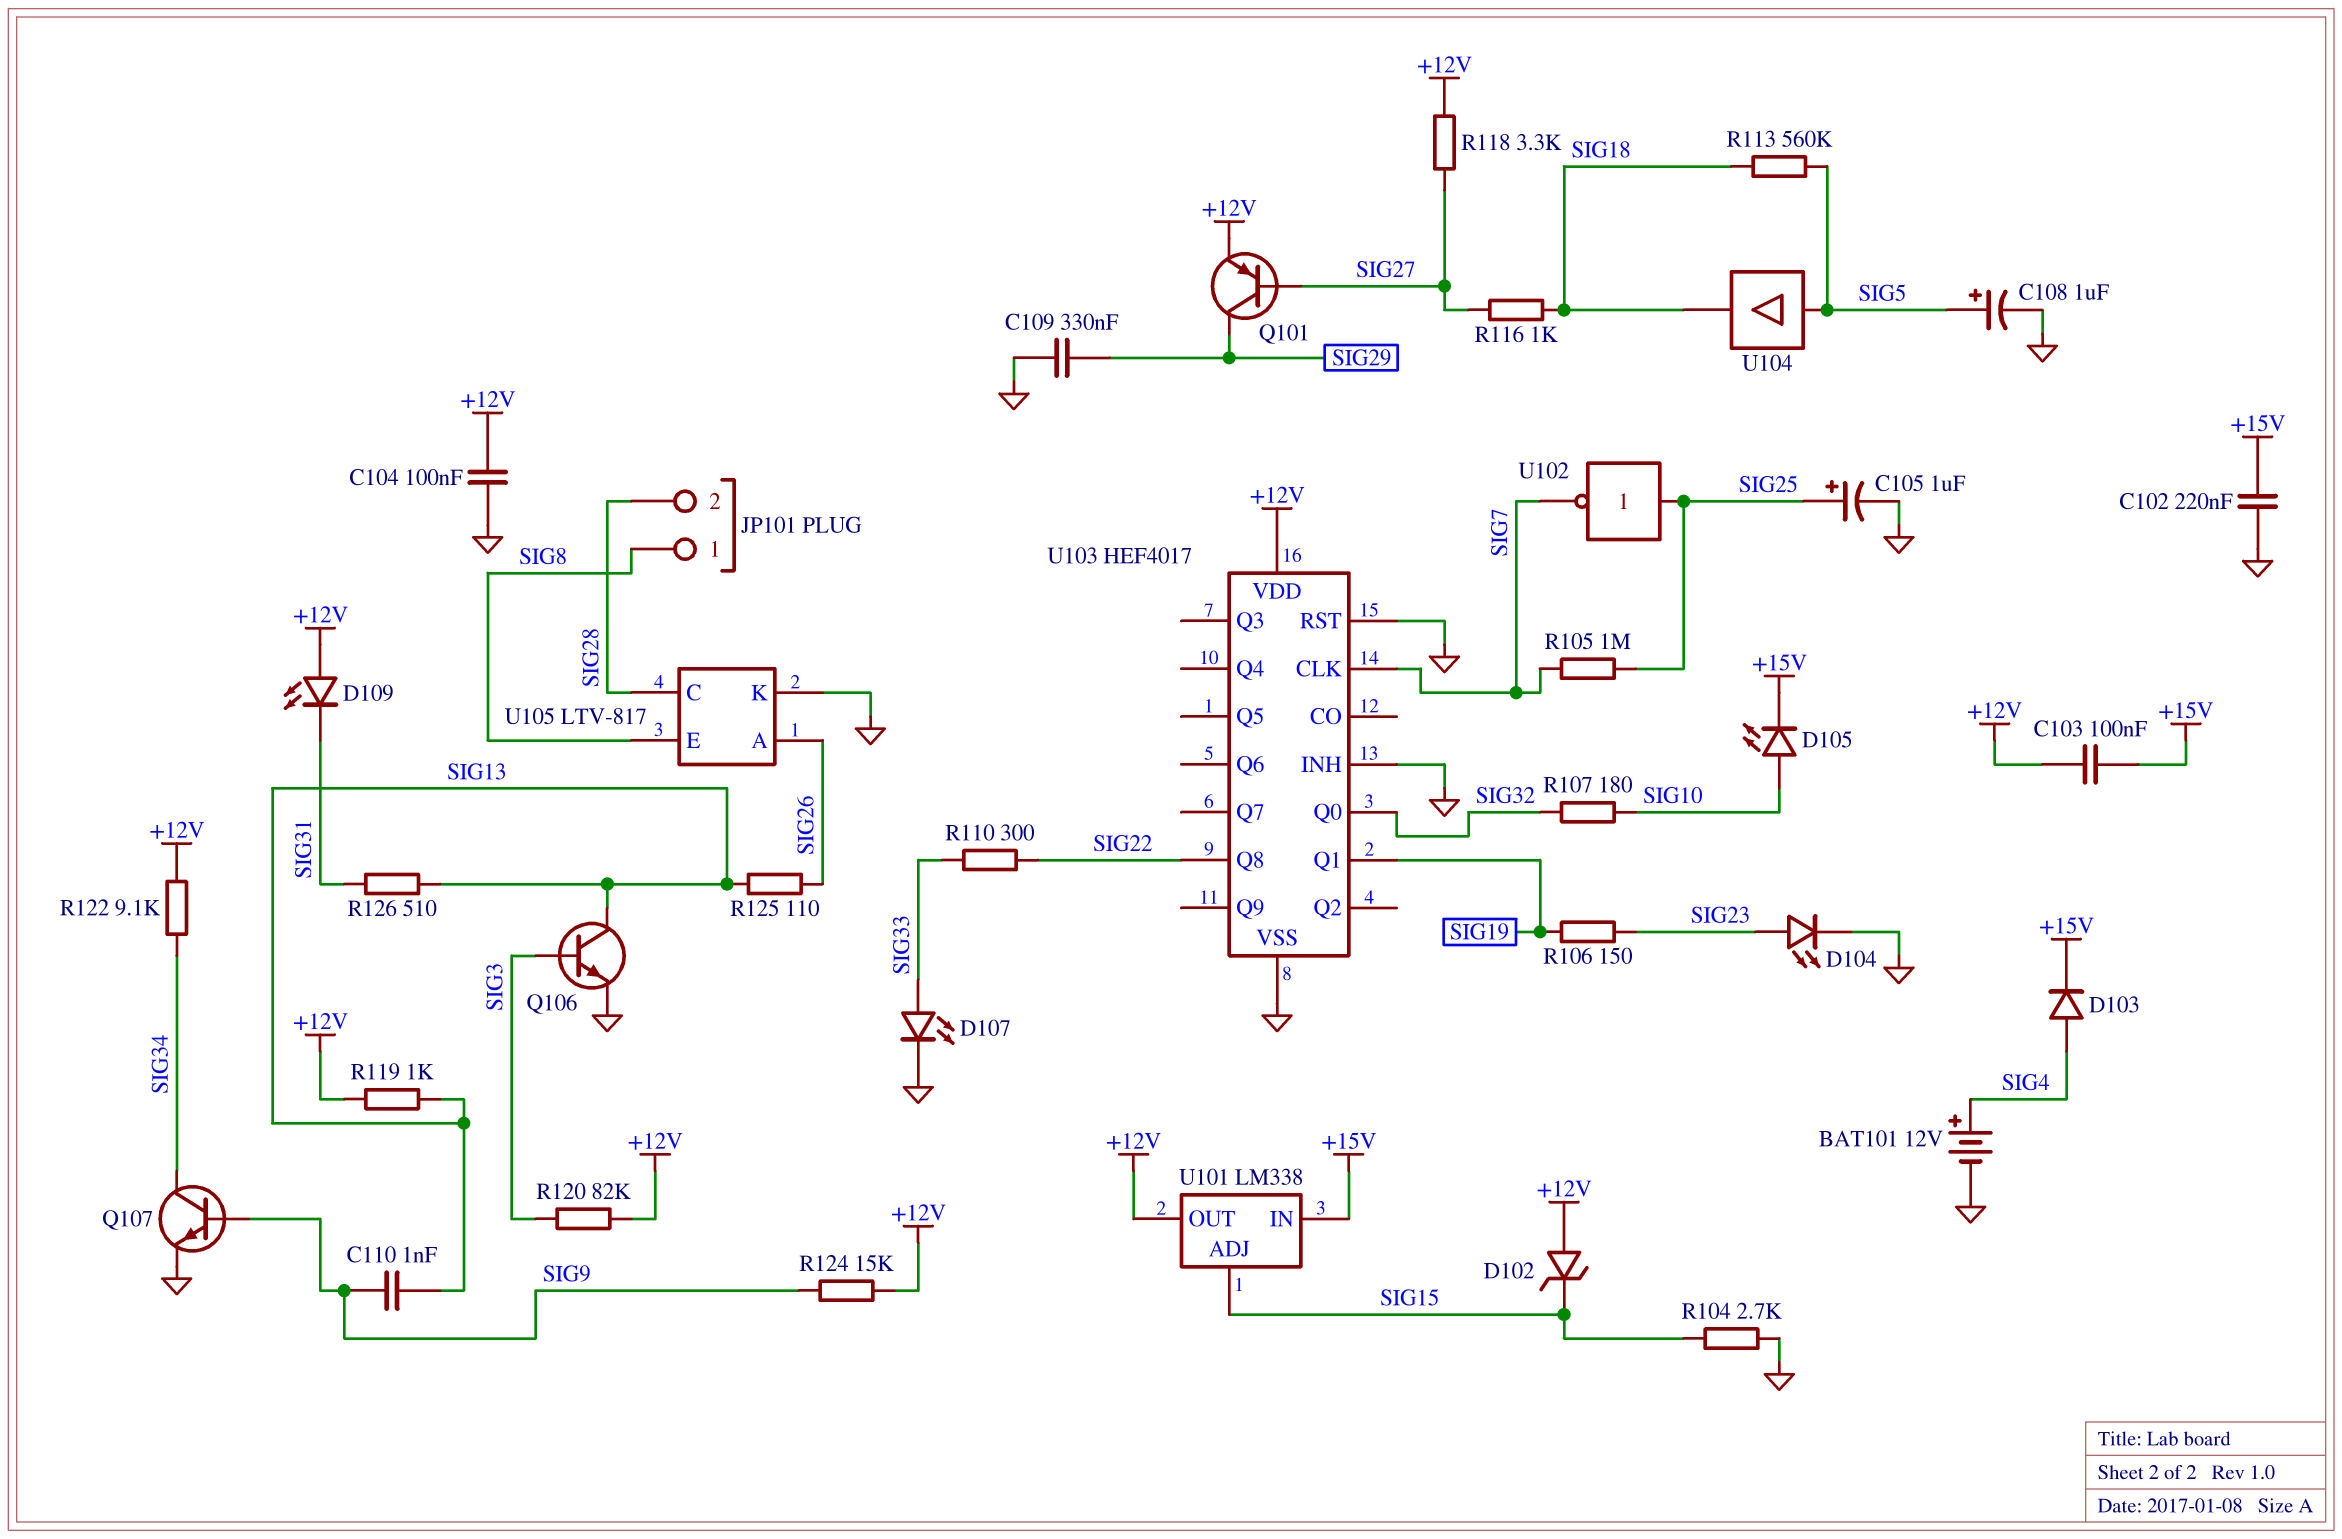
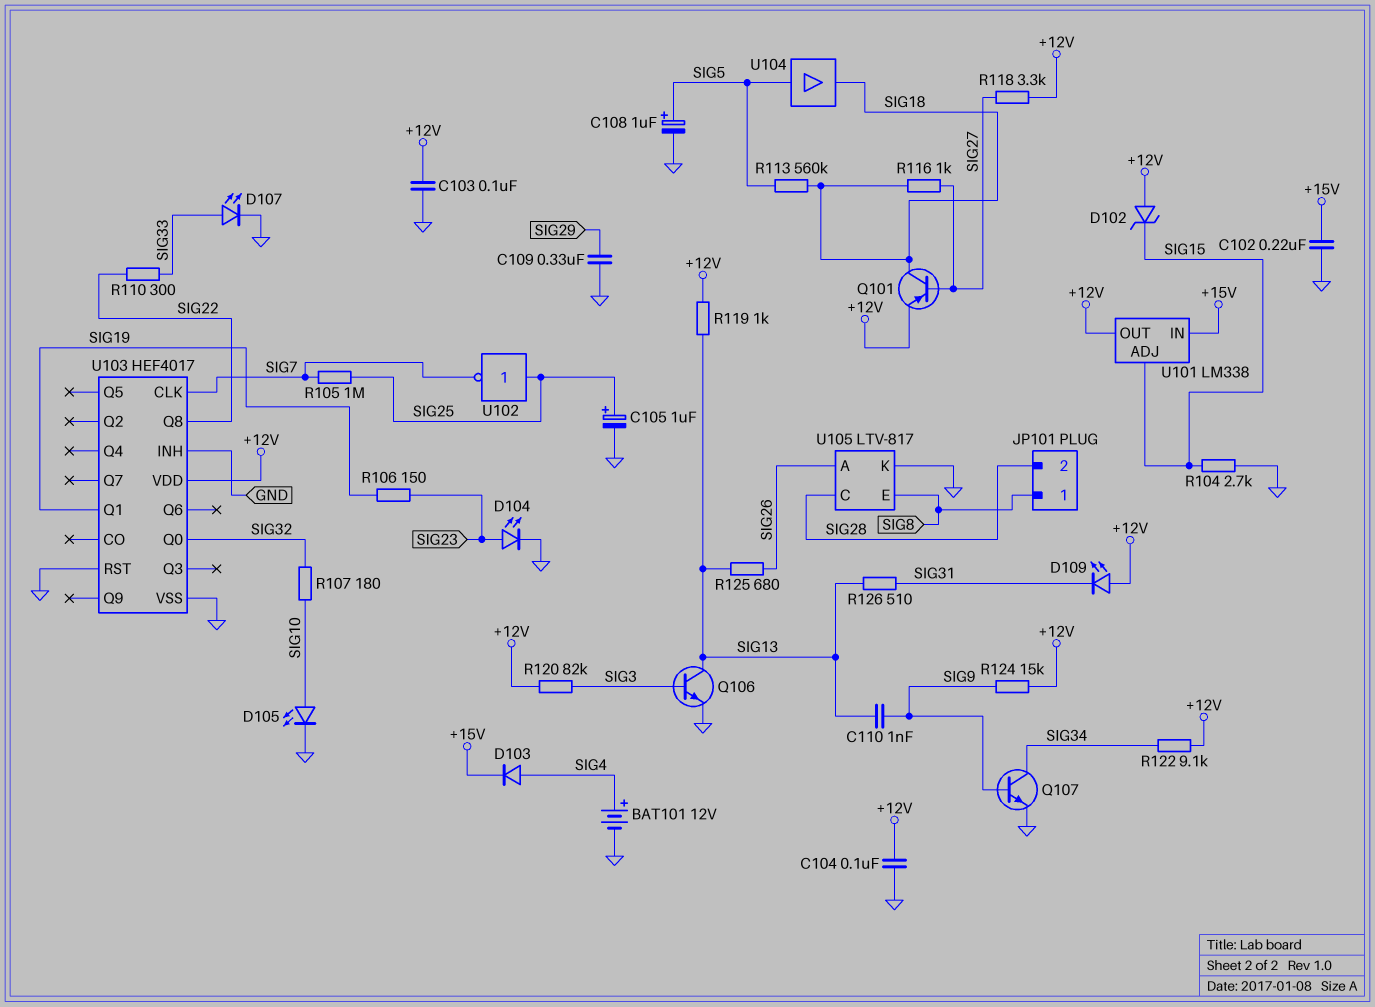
C103: 100nF (+12V, +15V) -> 100nF (+12V, GND)
D105: LED (A SIG10, K +15V) -> LED (A SIG10, K GND)
Q101: PNP (B SIG27, C SIG29, E +12V) -> PNP (B SIG27, C SIG18, E +12V)
R125: 110 (SIG13, SIG26) -> 680 (SIG13, SIG26)

